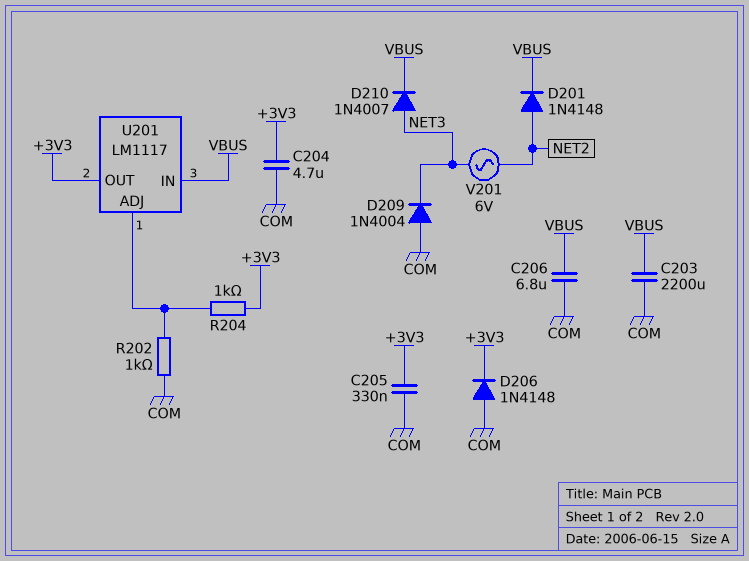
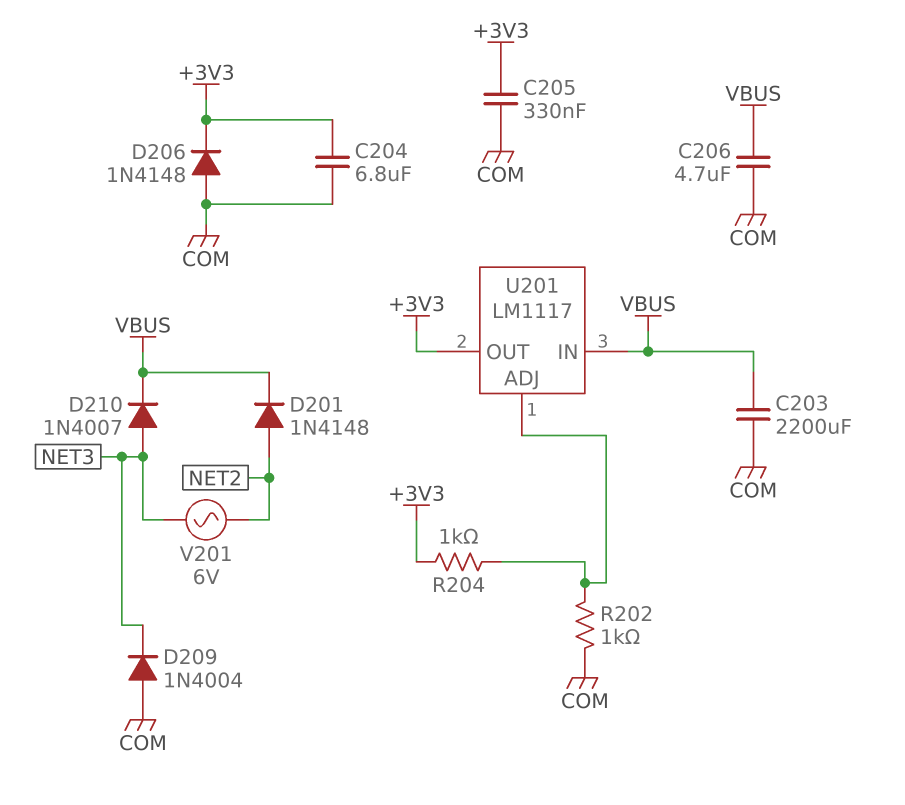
C204: 4.7uF (+3V3, COM) -> 6.8uF (+3V3, COM)
C206: 6.8uF (COM, VBUS) -> 4.7uF (COM, VBUS)

